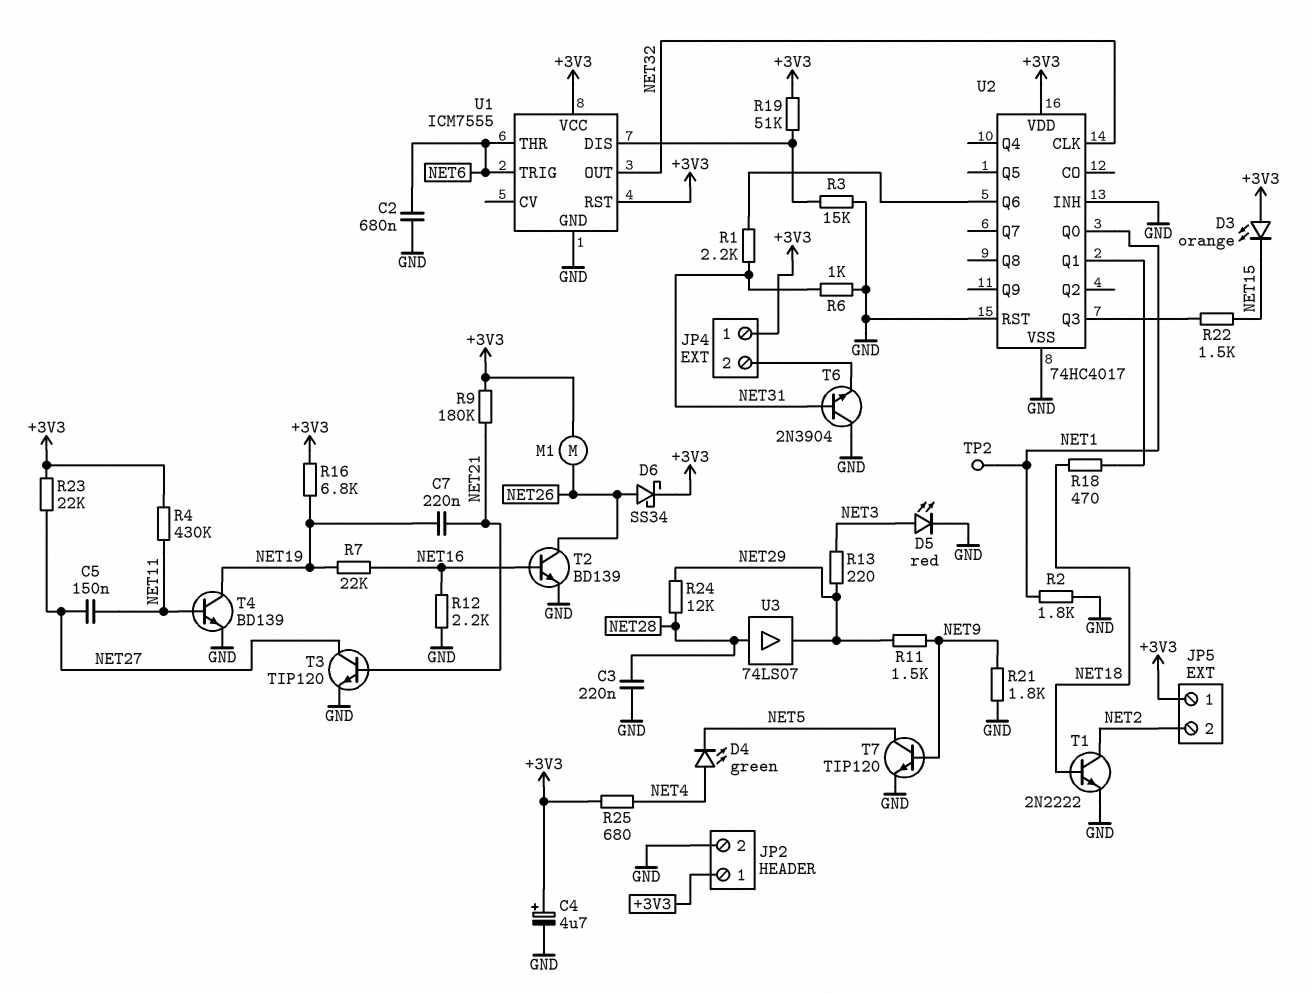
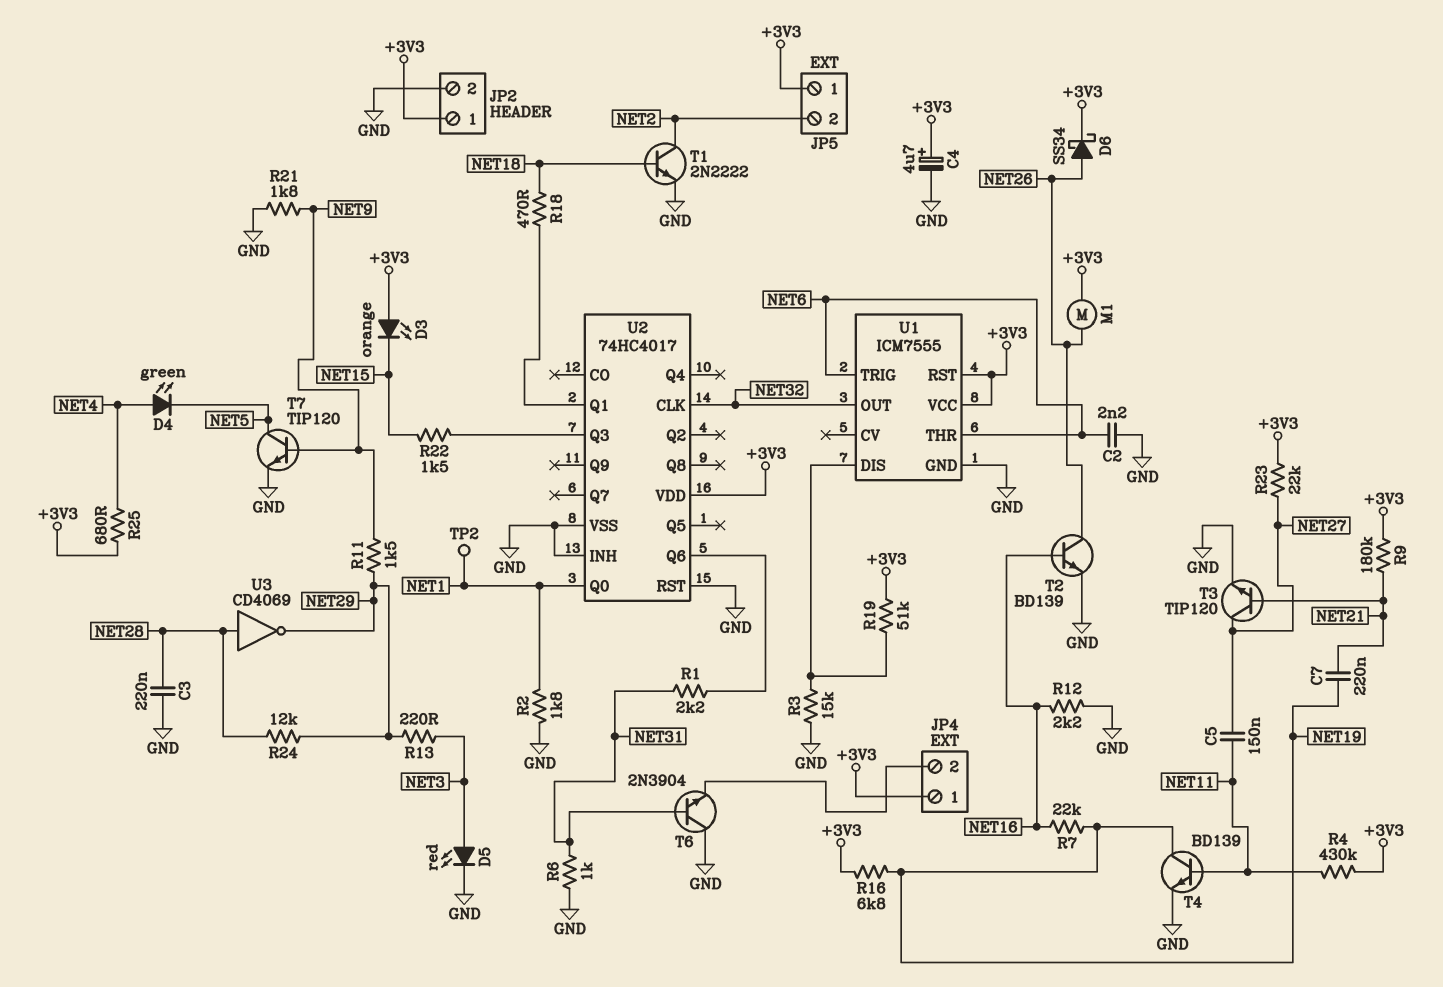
C2: 680nF (GND, NET6) -> 2.2nF (GND, NET6)
U3: buffer 74LS07 (in NET28, out NET29) -> NOT CD4069 (in NET28, out NET29)

